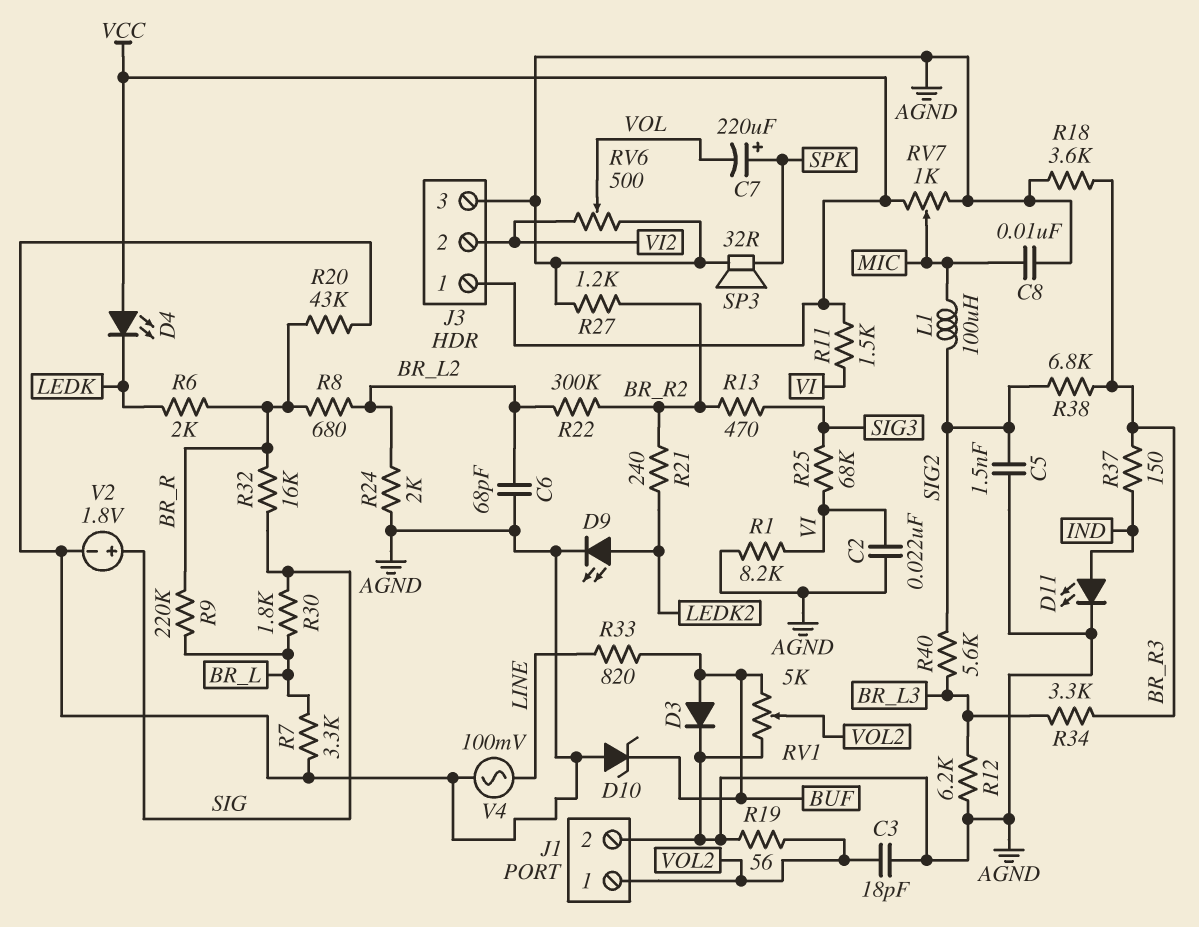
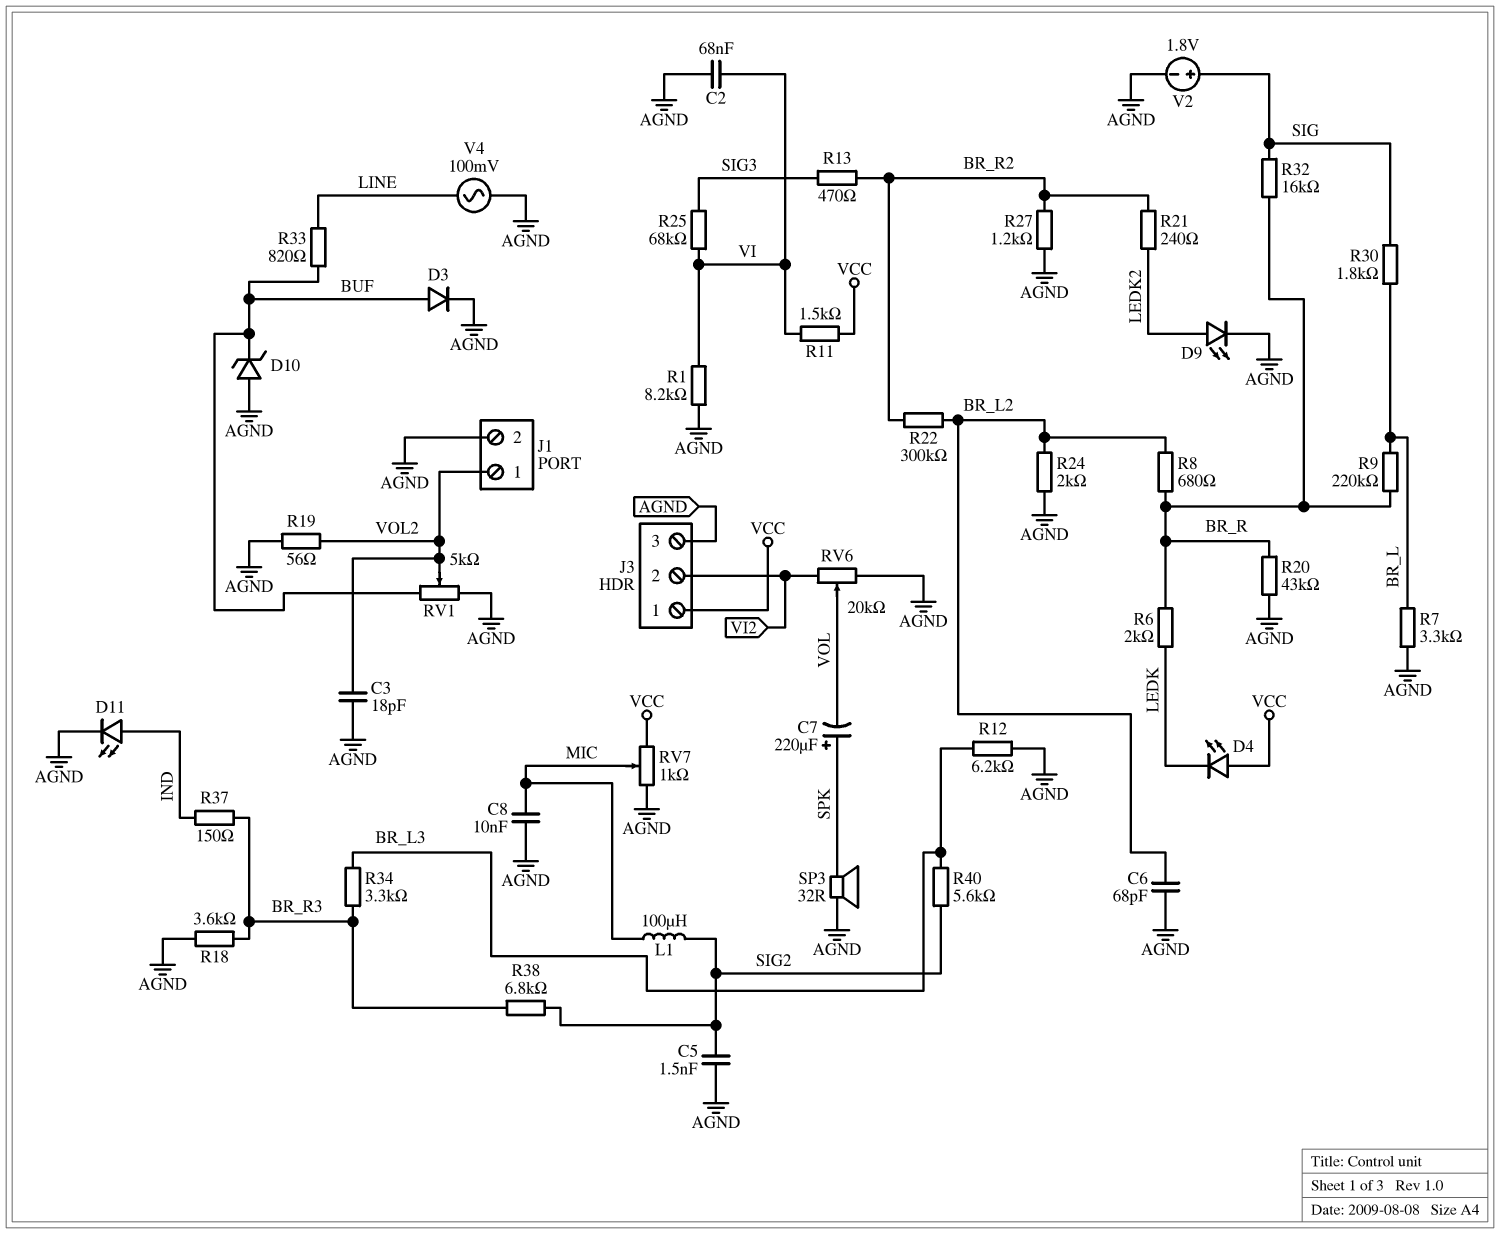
C2: 22nF (AGND, VI) -> 68nF (AGND, VI)
RV6: 500 (AGND, VI2, wiper VOL) -> 20k (AGND, VI2, wiper VOL)

